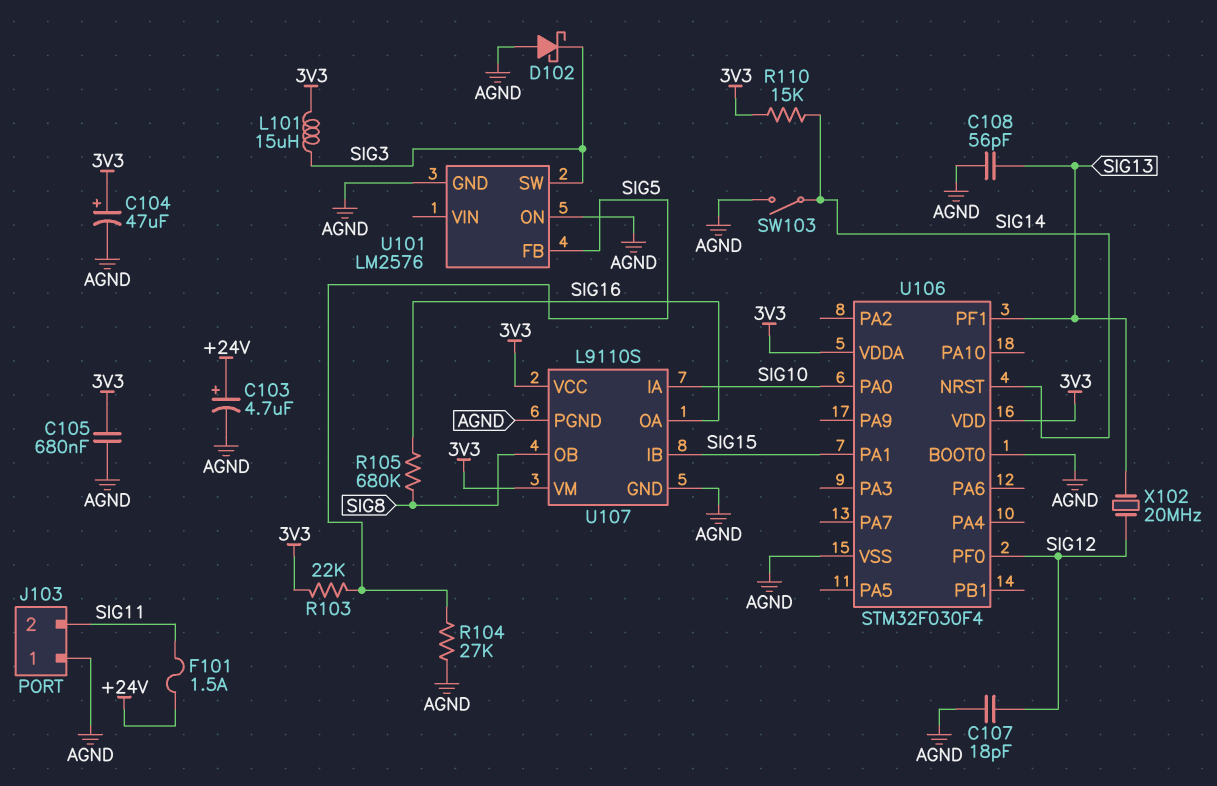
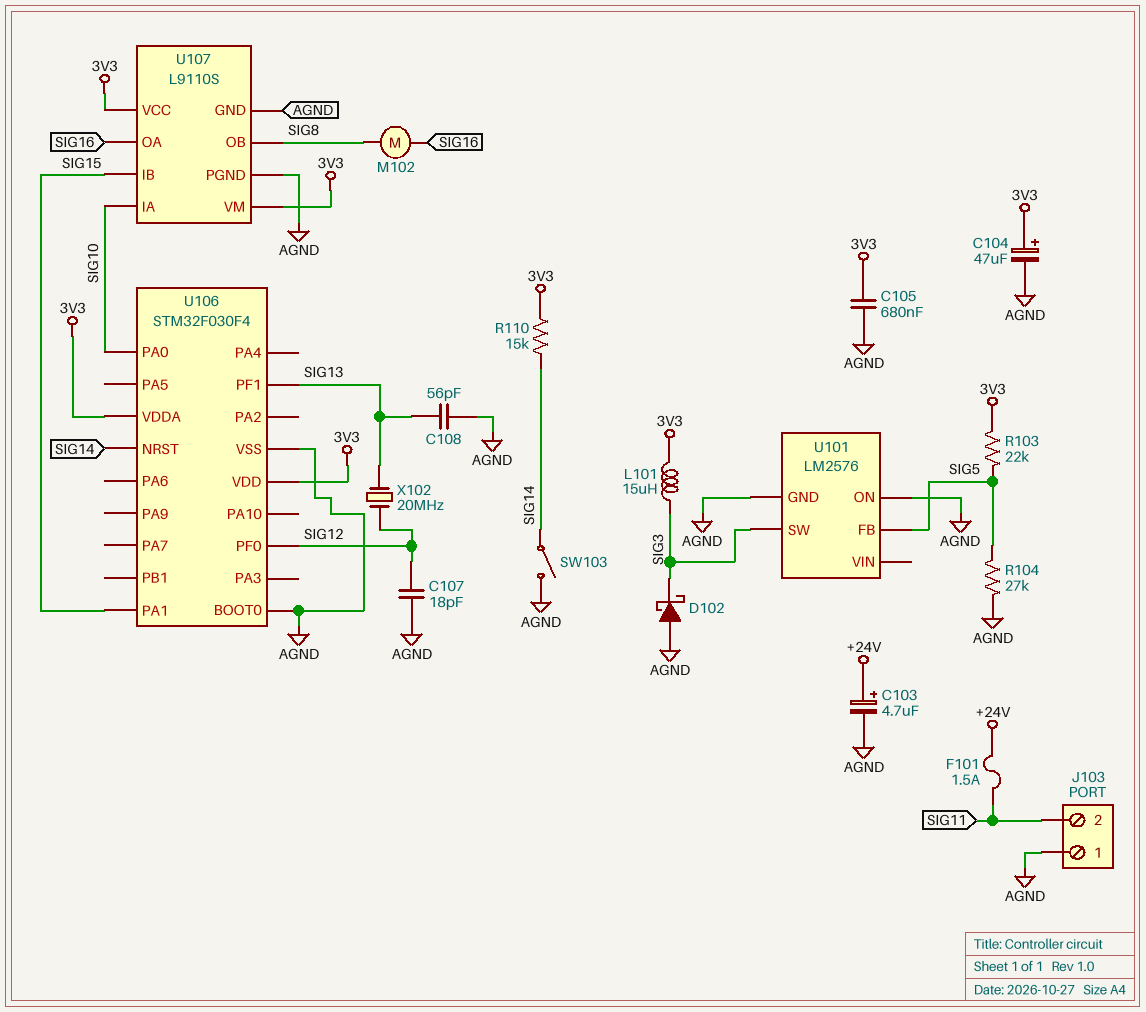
M102: none -> motor (SIG8, SIG16)
R105: 680k (SIG8, SIG16) -> none

